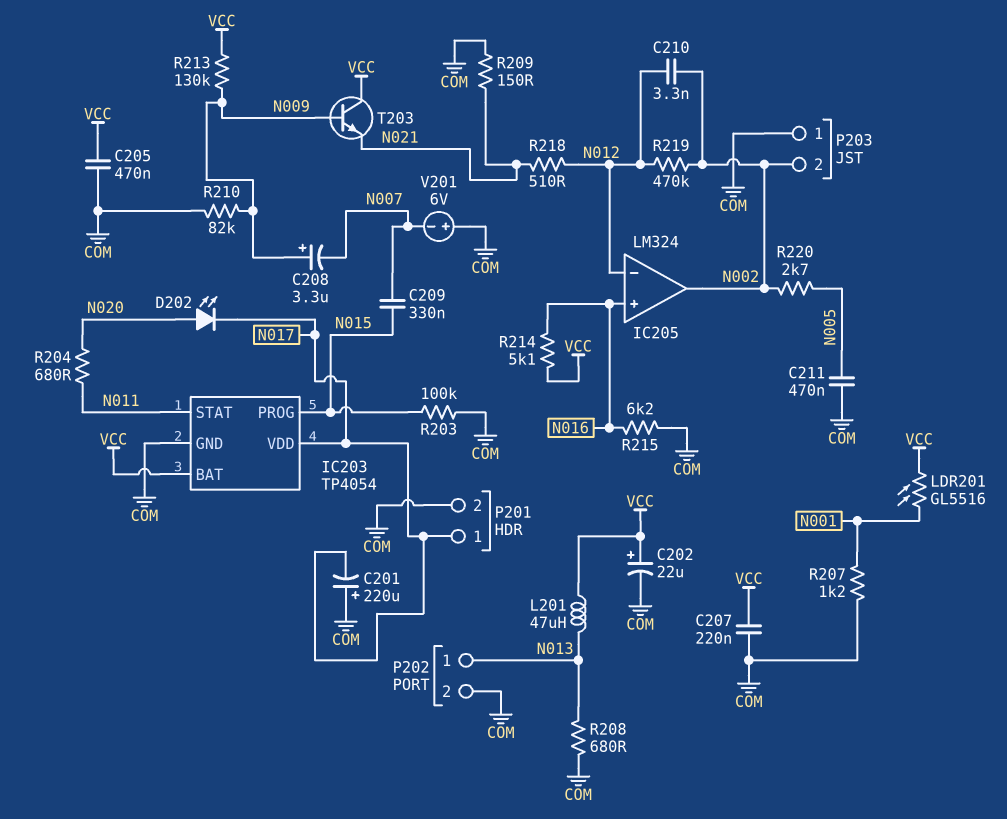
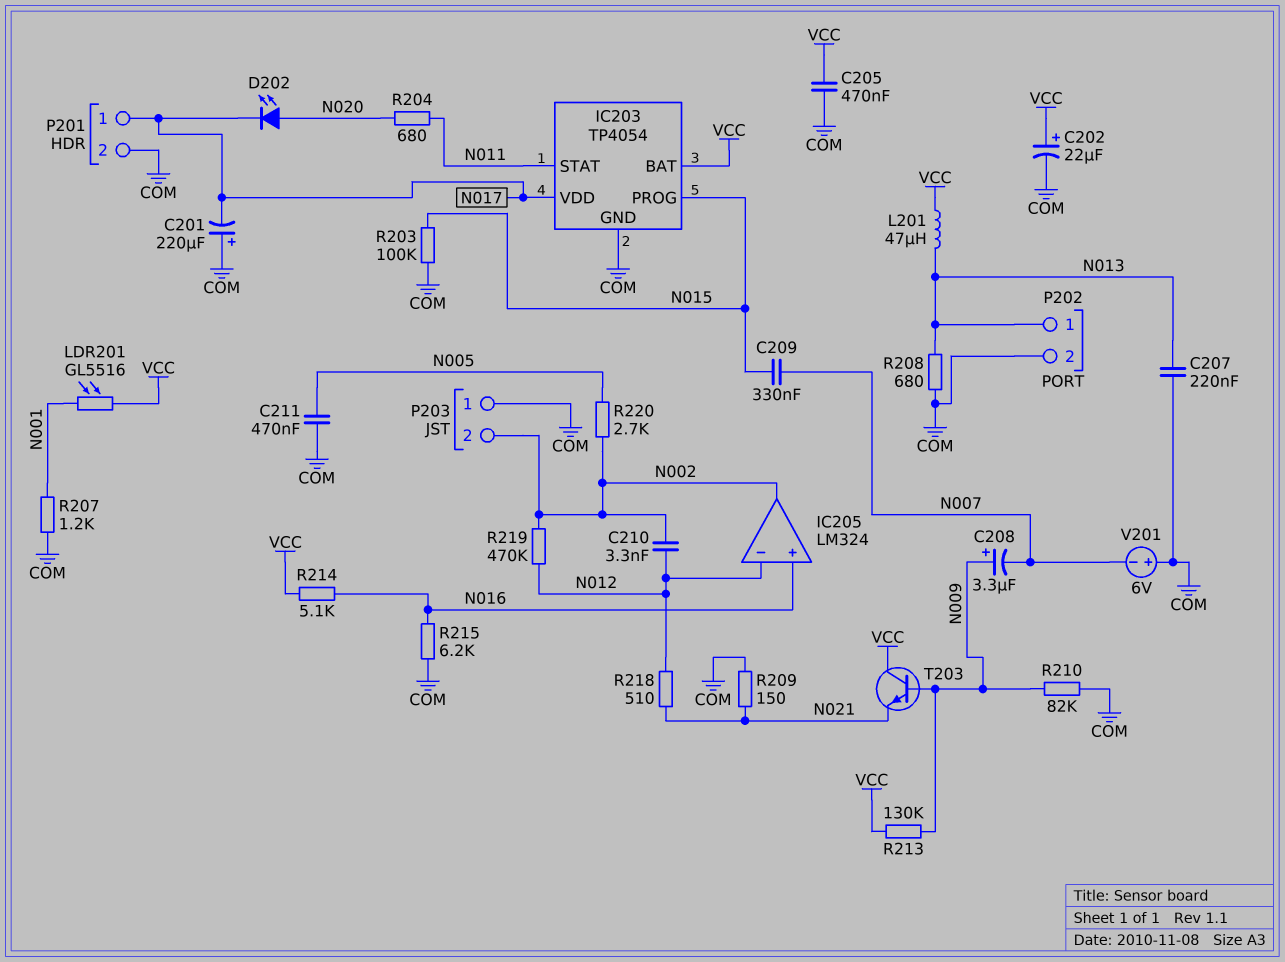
C207: 220nF (COM, VCC) -> 220nF (COM, N013)

